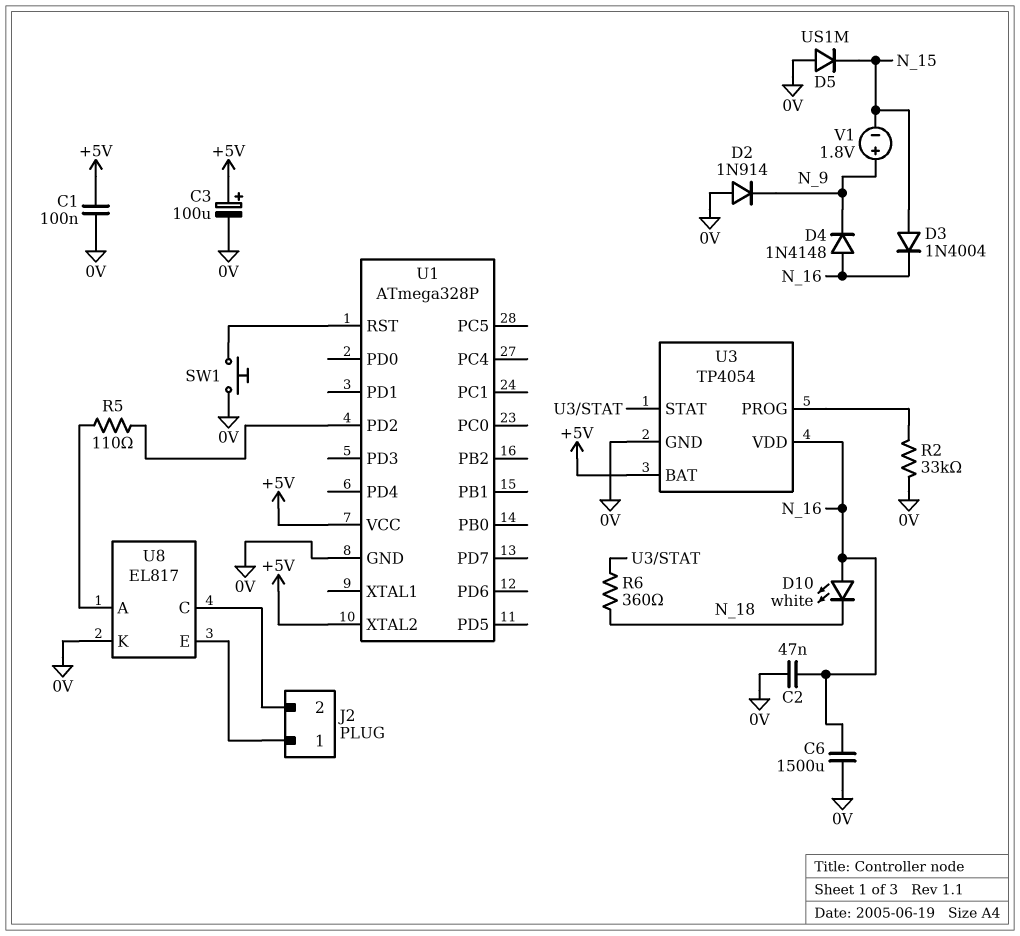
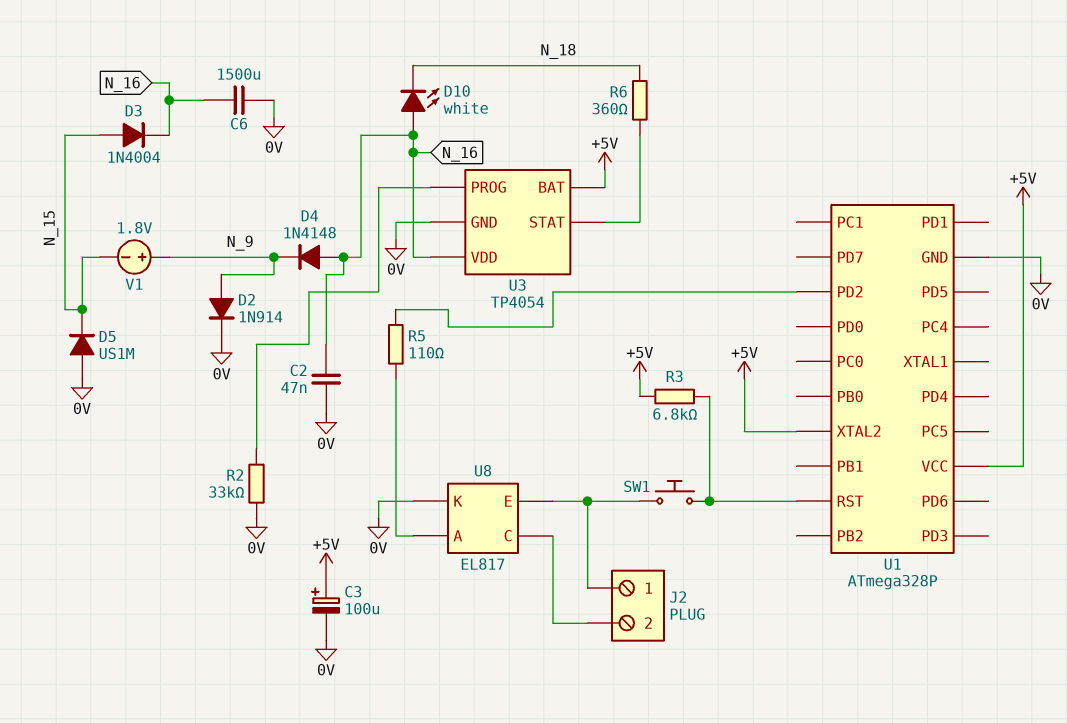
C1: 100nF (+5V, 0V) -> none
D2: diode 1N914 (A 0V, K N_9) -> diode 1N914 (A N_9, K 0V)
R3: none -> 6.8k (+5V, U1/RST)
SW1: button (0V, U1/RST) -> button (J2/1, U1/RST)

